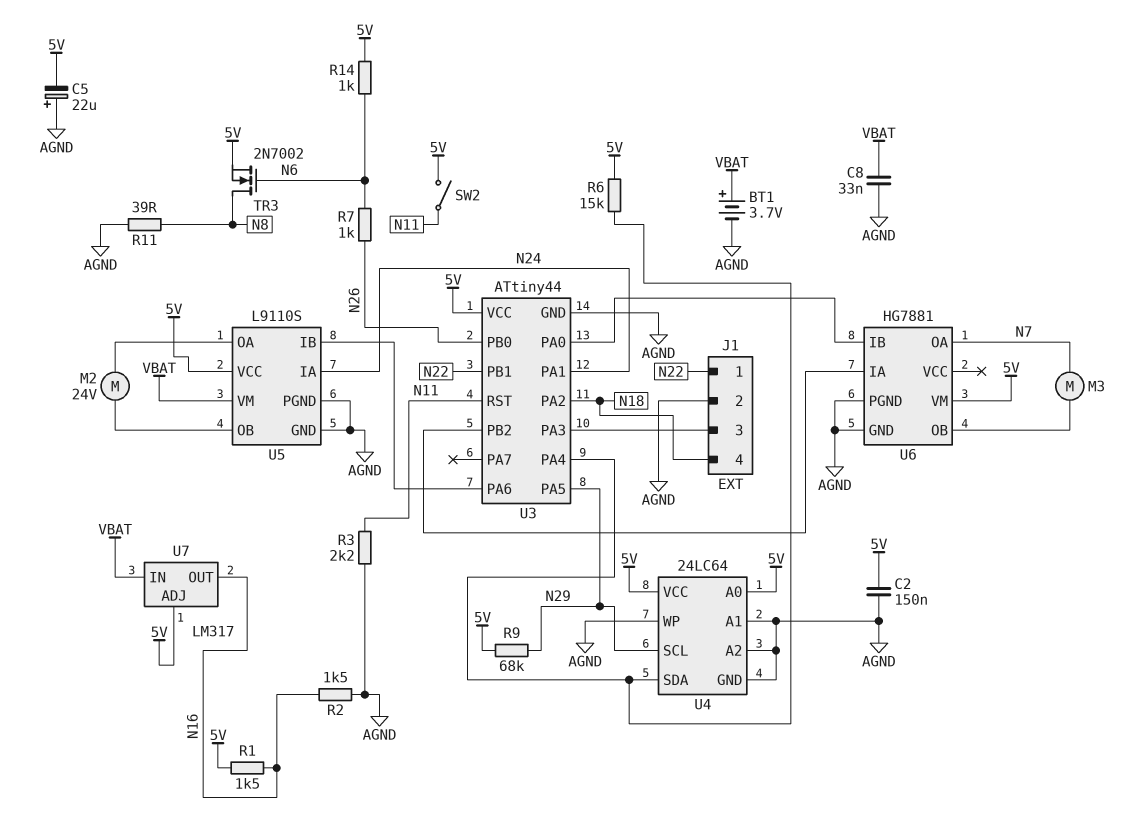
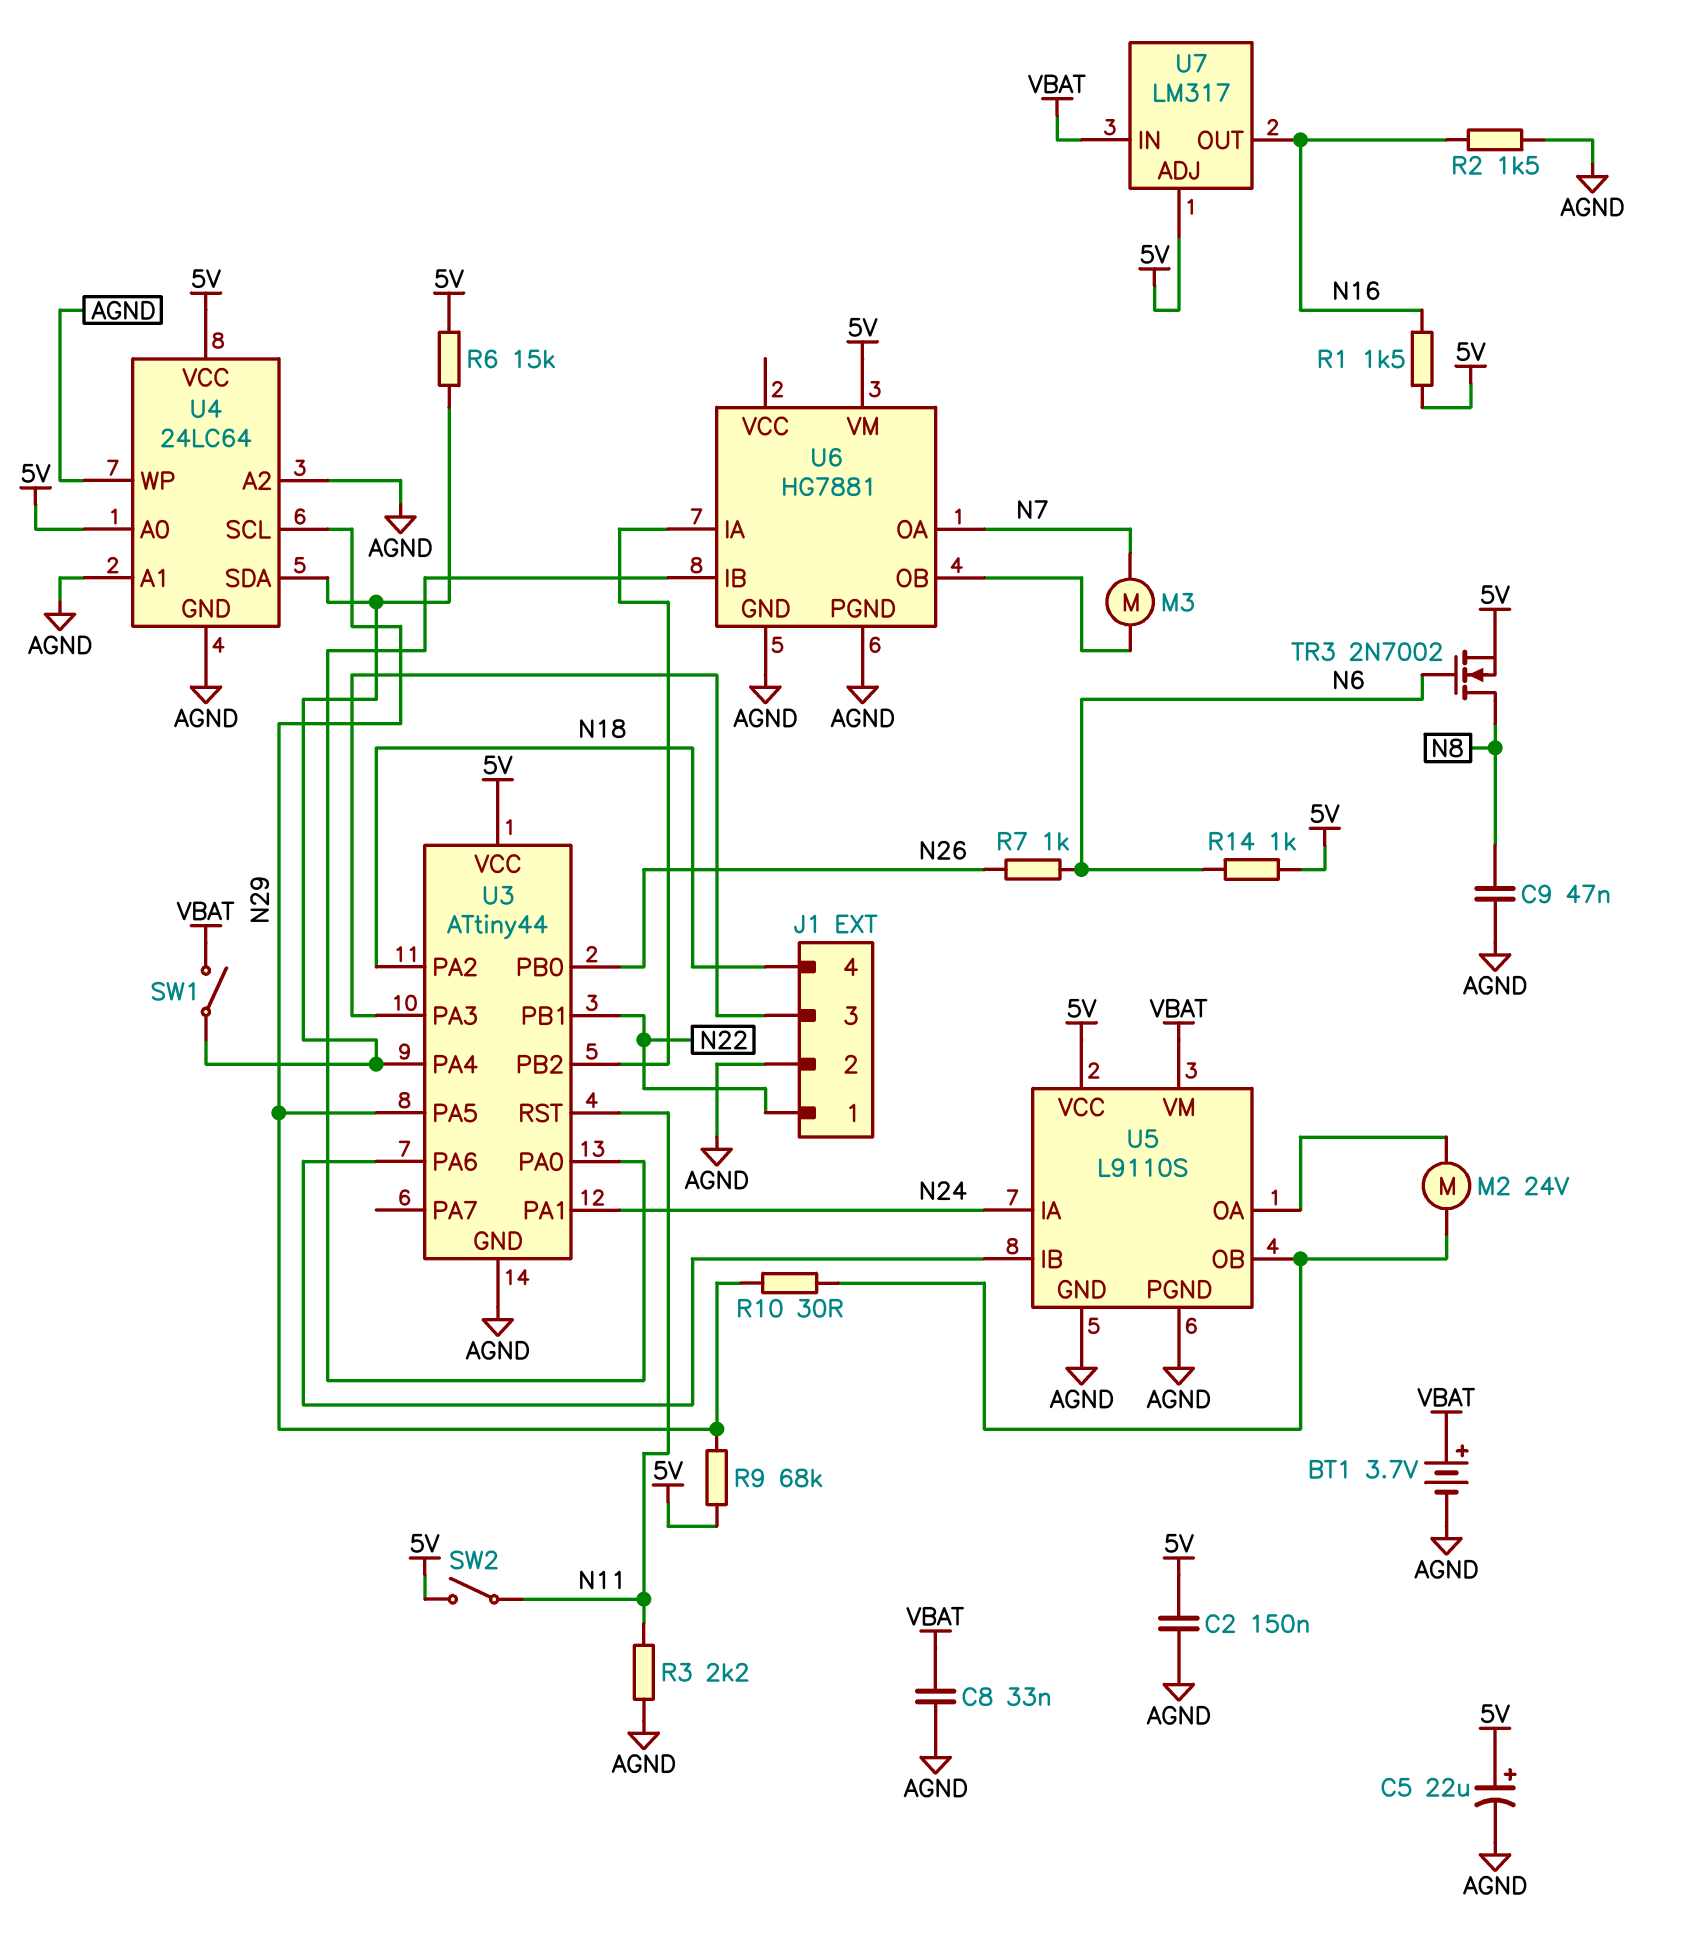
C5: 22uF (plus AGND, minus 5V) -> 22uF (plus 5V, minus AGND)
C9: none -> 47nF (AGND, N8)
R10: none -> 30 (N29, U5/OB)
R11: 39 (AGND, N8) -> none
SW1: none -> switch (U3/PA4, VBAT)

